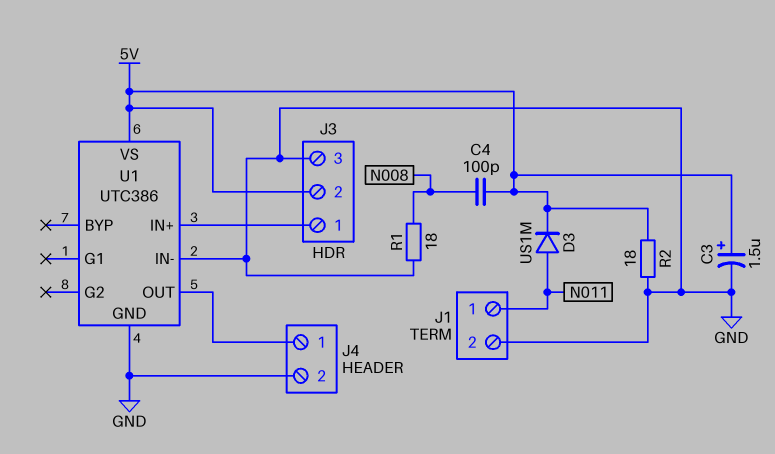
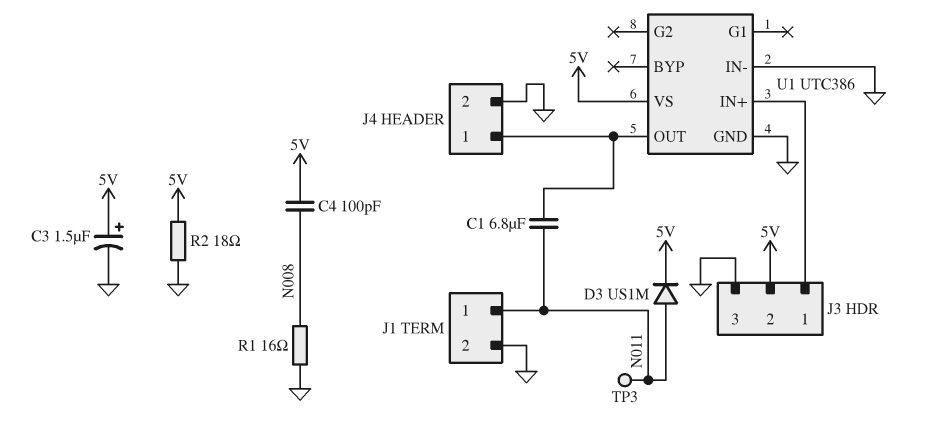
C1: none -> 6.8uF (J4/1, N011)
R1: 18 (GND, N008) -> 16 (GND, N008)
TP3: none -> test point (N011)

